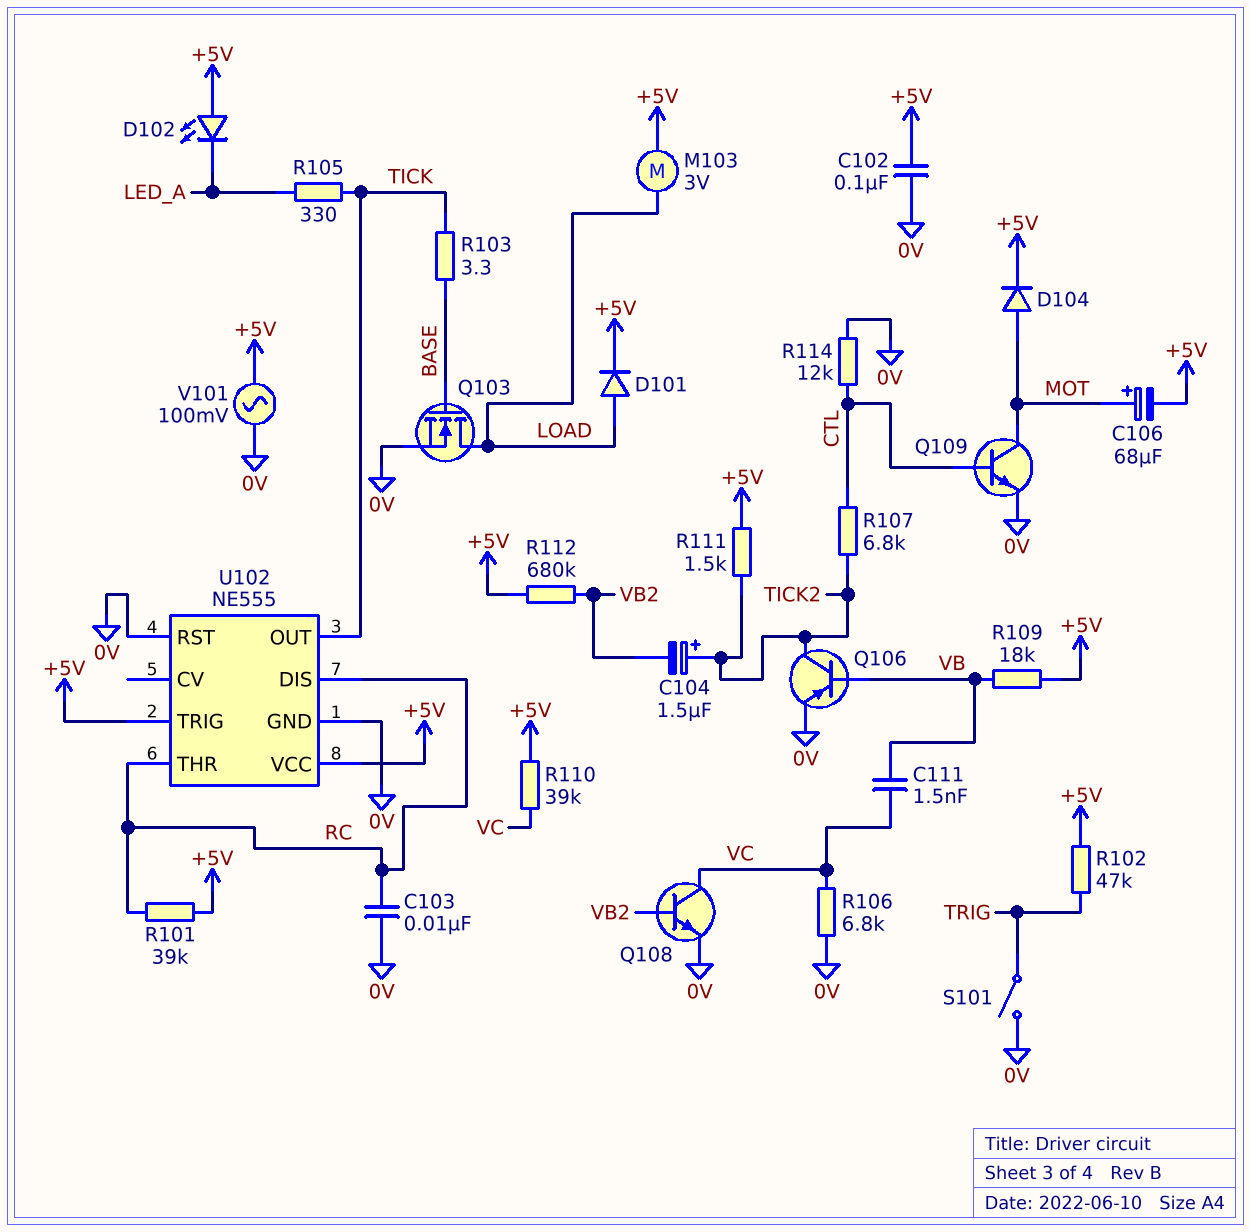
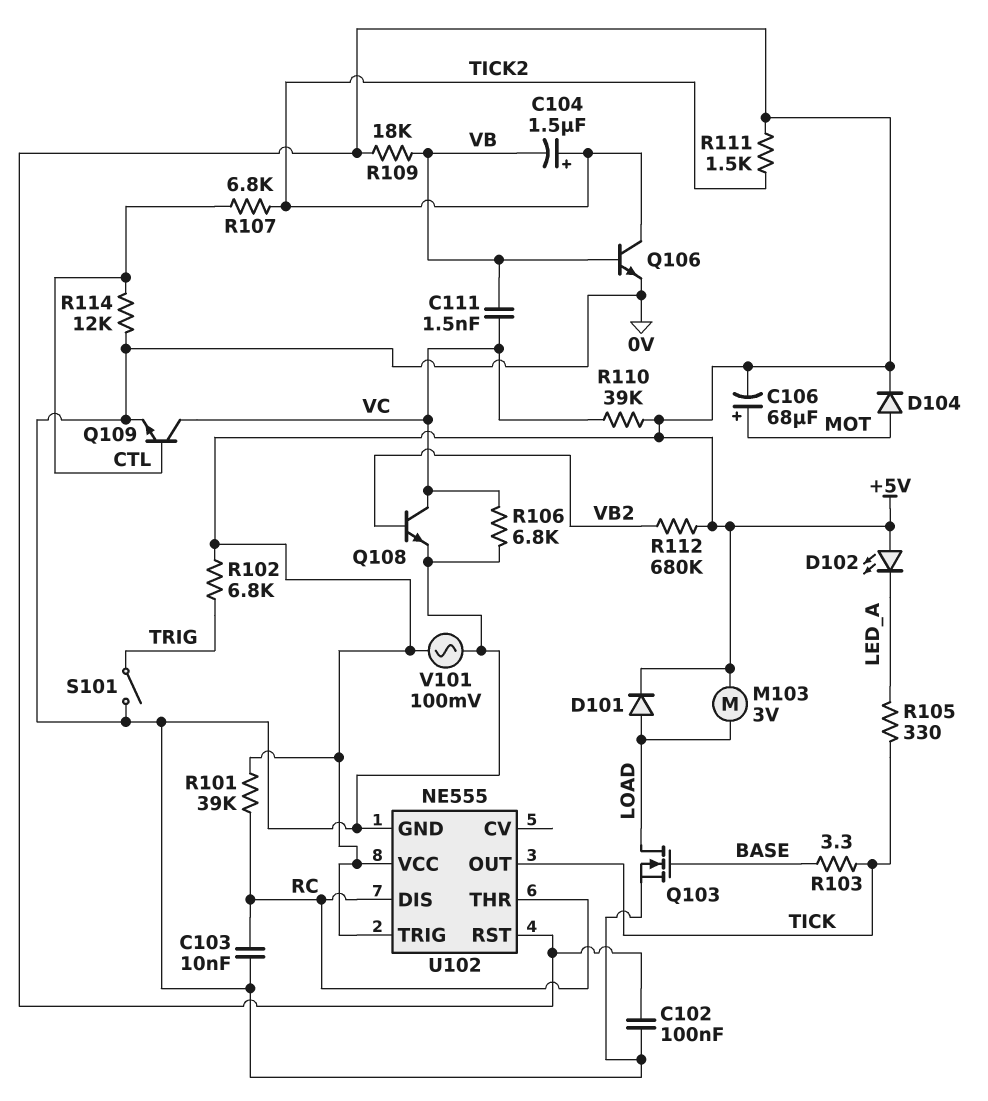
C104: 1.5uF (plus TICK2, minus VB2) -> 1.5uF (plus TICK2, minus VB)
Q106: PNP (B VB, C TICK2, E 0V) -> NPN (B VB, C TICK2, E 0V)
Q109: NPN (B CTL, C MOT, E 0V) -> NPN (B CTL, C VC, E 0V)
R102: 47k (+5V, TRIG) -> 6.8k (+5V, TRIG)
U102 pin RST: 0V -> +5V

